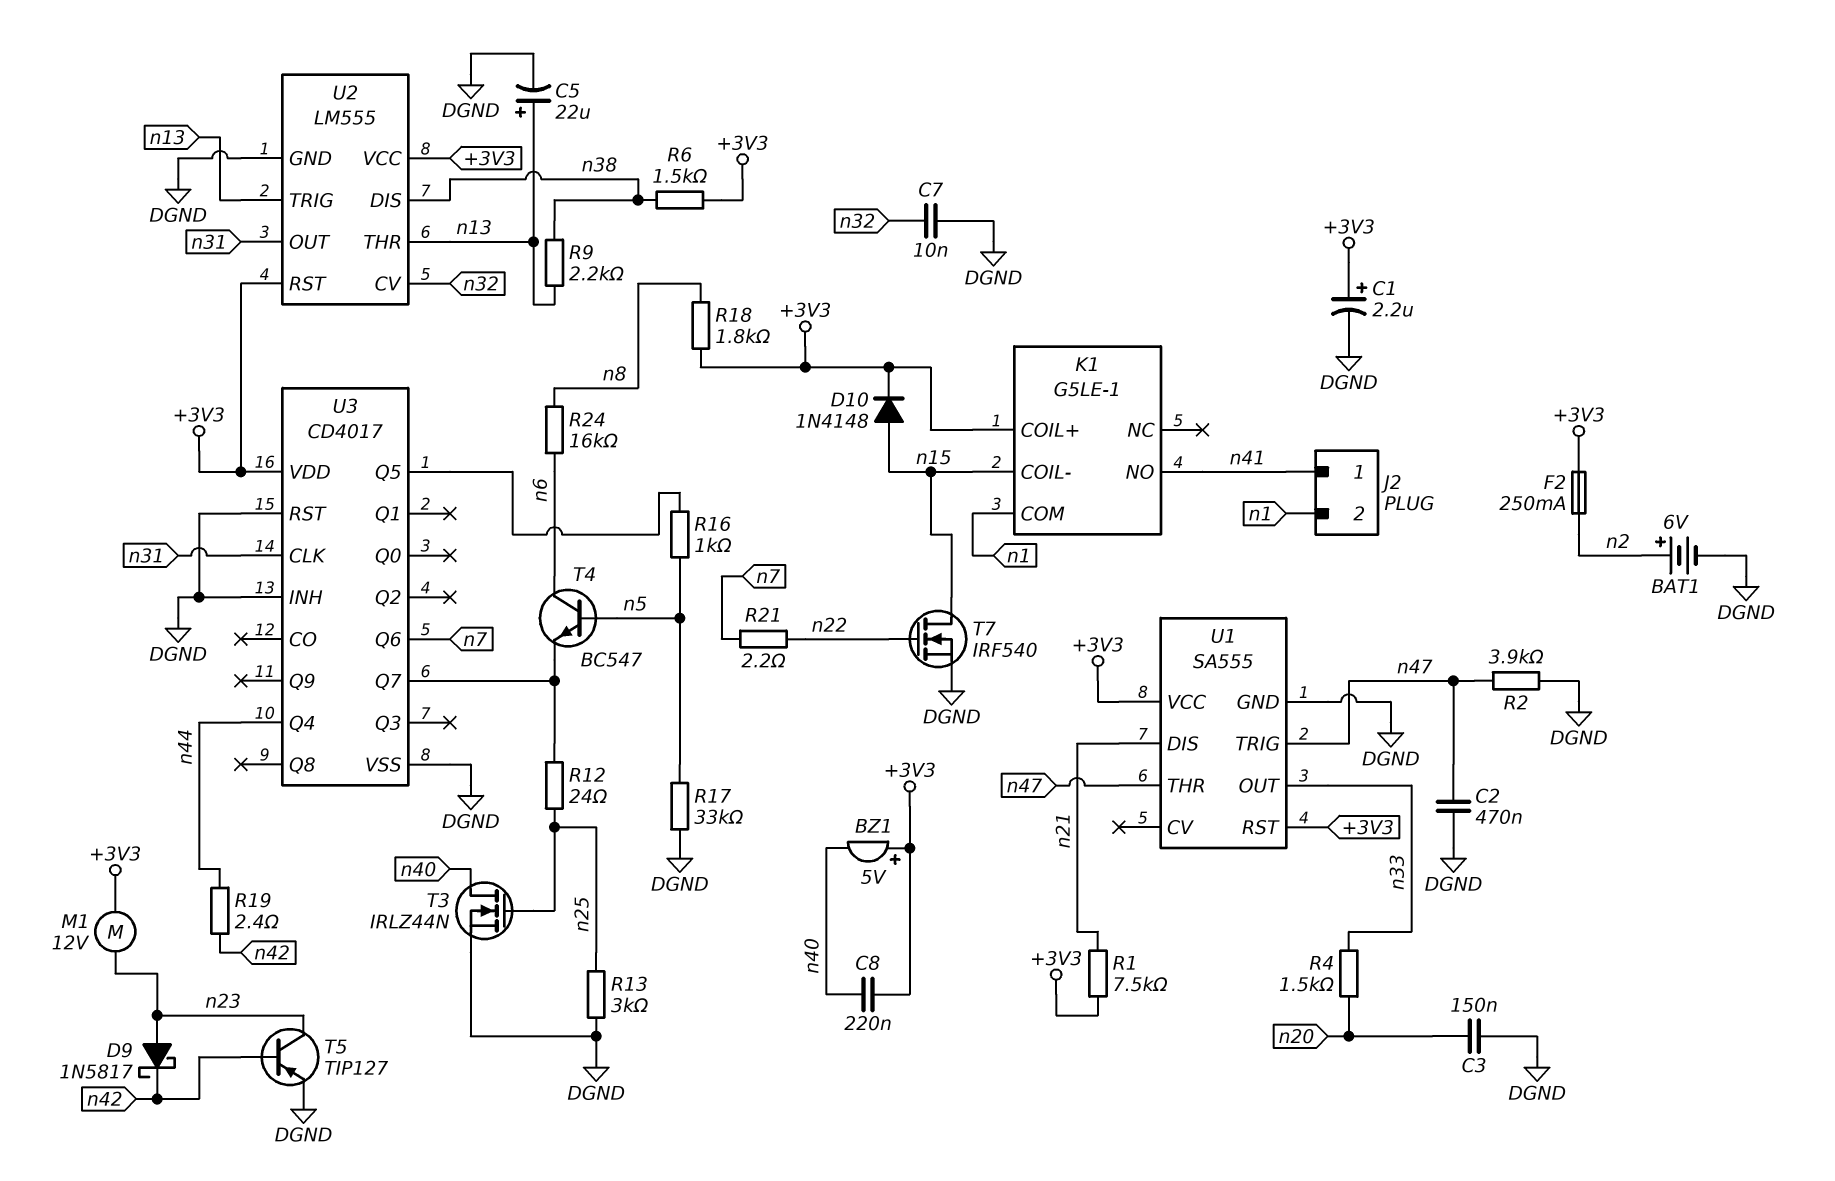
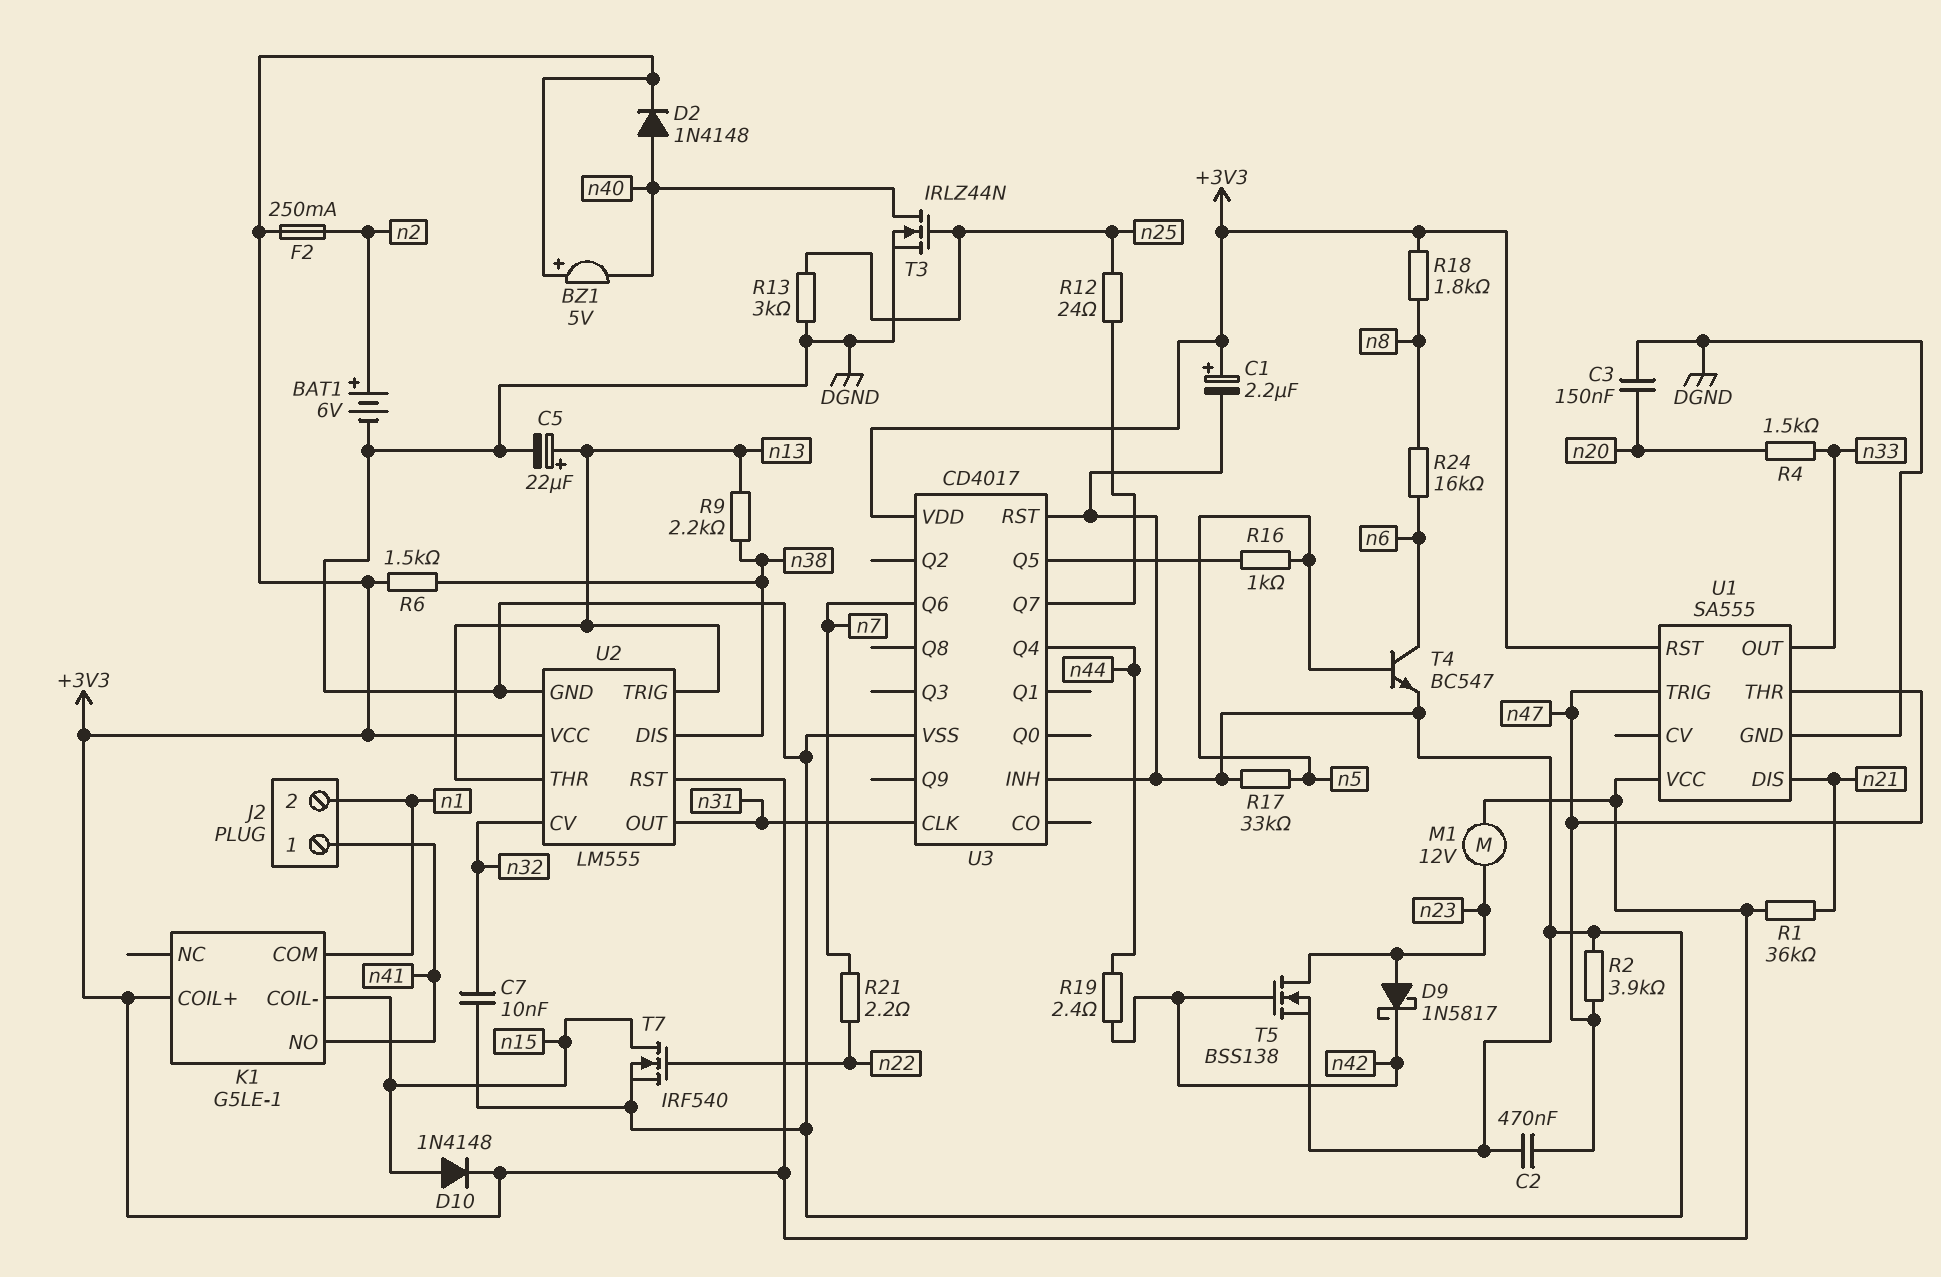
C8: 220nF (+3V3, n40) -> none
D2: none -> diode 1N4148 (A n40, K +3V3)
R1: 7.5k (+3V3, n21) -> 36k (+3V3, n21)
T4: NPN BC547 (B n5, C n6, E U3/Q7) -> NPN BC547 (B n5, C n6, E DGND)
T5: PNP TIP127 (B n42, C n23, E DGND) -> NMOS BSS138 (G n42, D n23, S DGND)

